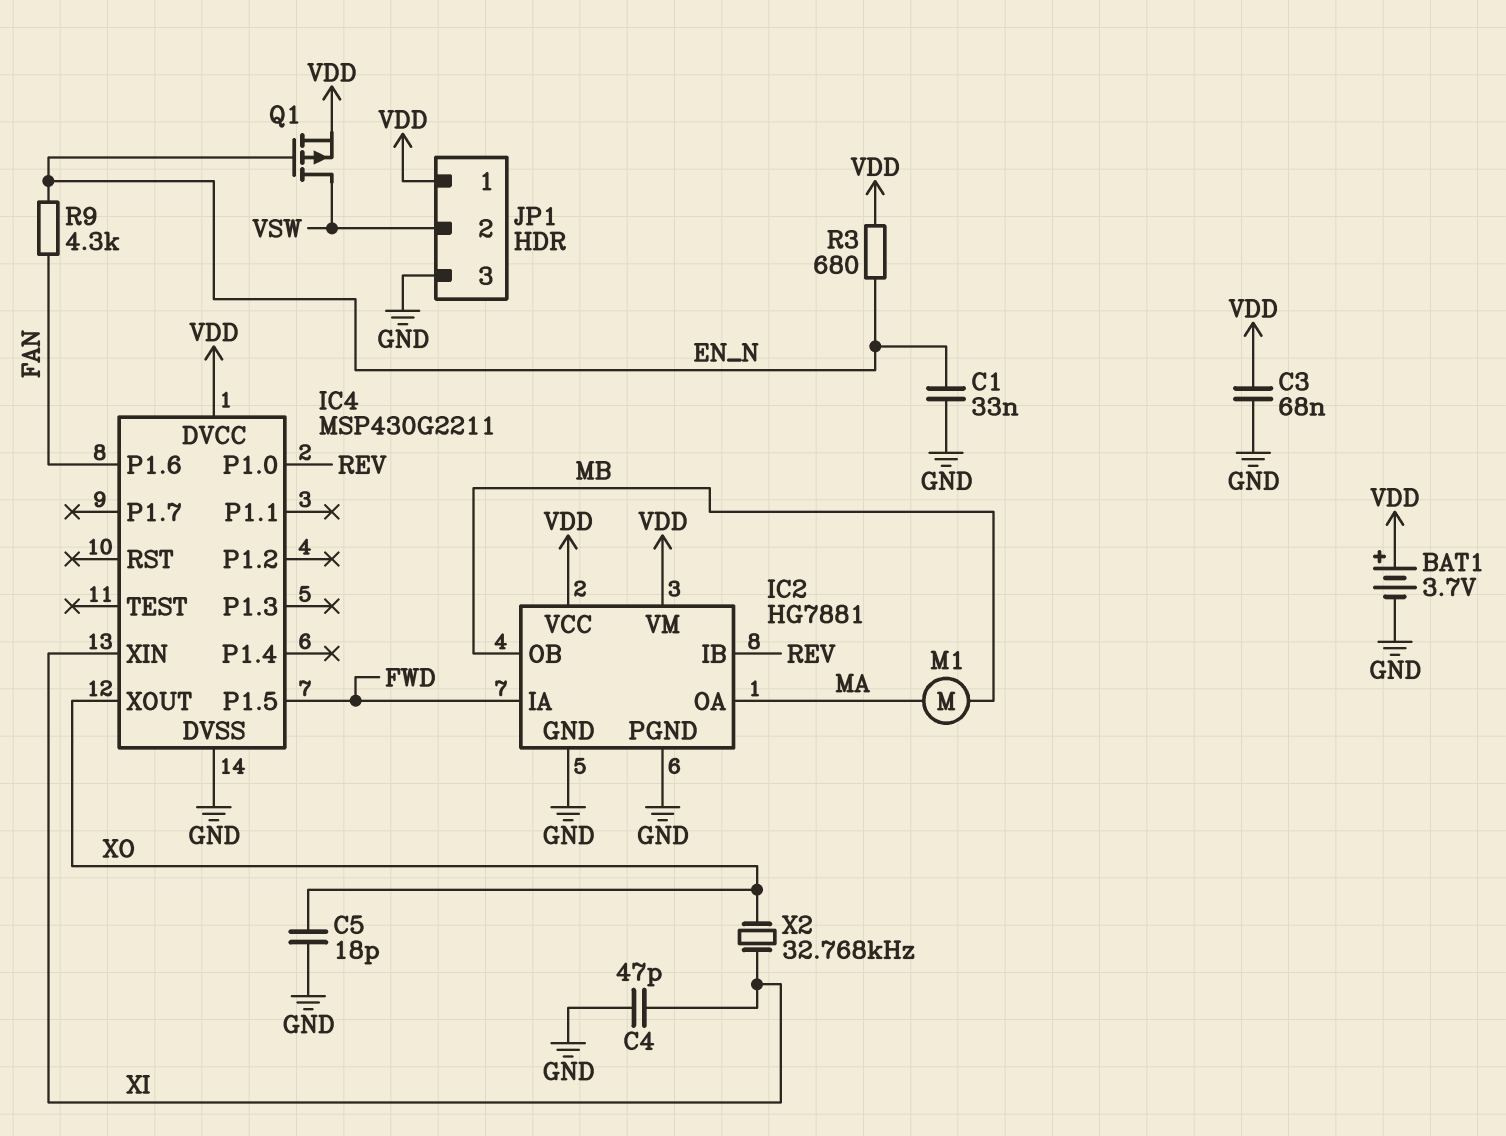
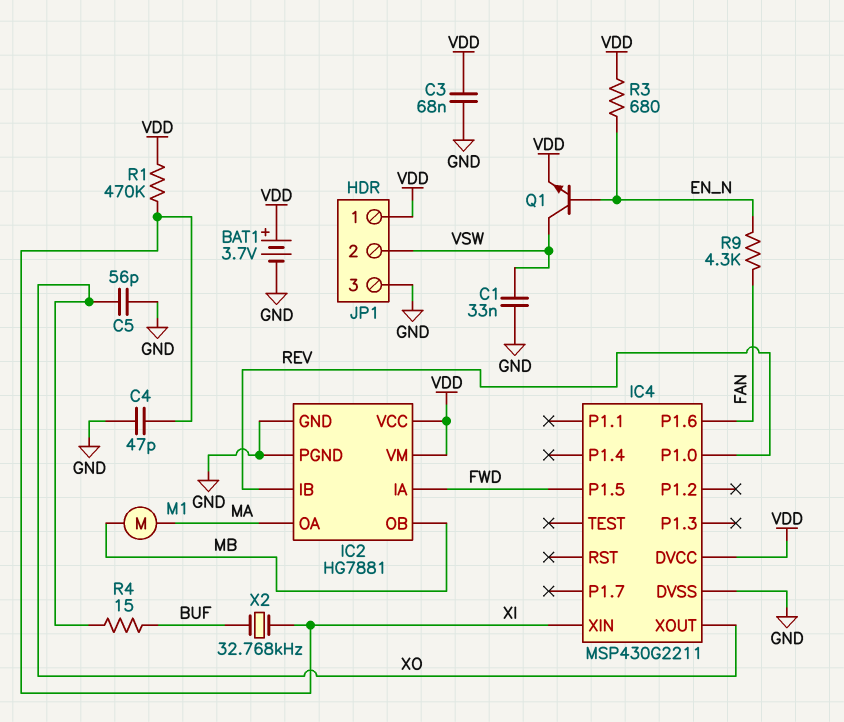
C1: 33nF (EN_N, GND) -> 33nF (GND, VSW)
C5: 18pF (GND, XO) -> 56pF (GND, XO)
Q1: PMOS (G EN_N, D VSW, S VDD) -> NPN (B EN_N, C VSW, E VDD)
R1: none -> 470k (VDD, XI)
R4: none -> 15 (BUF, XO)
X2: 32.768kHz (XI, XO) -> 32.768kHz (BUF, XI)

